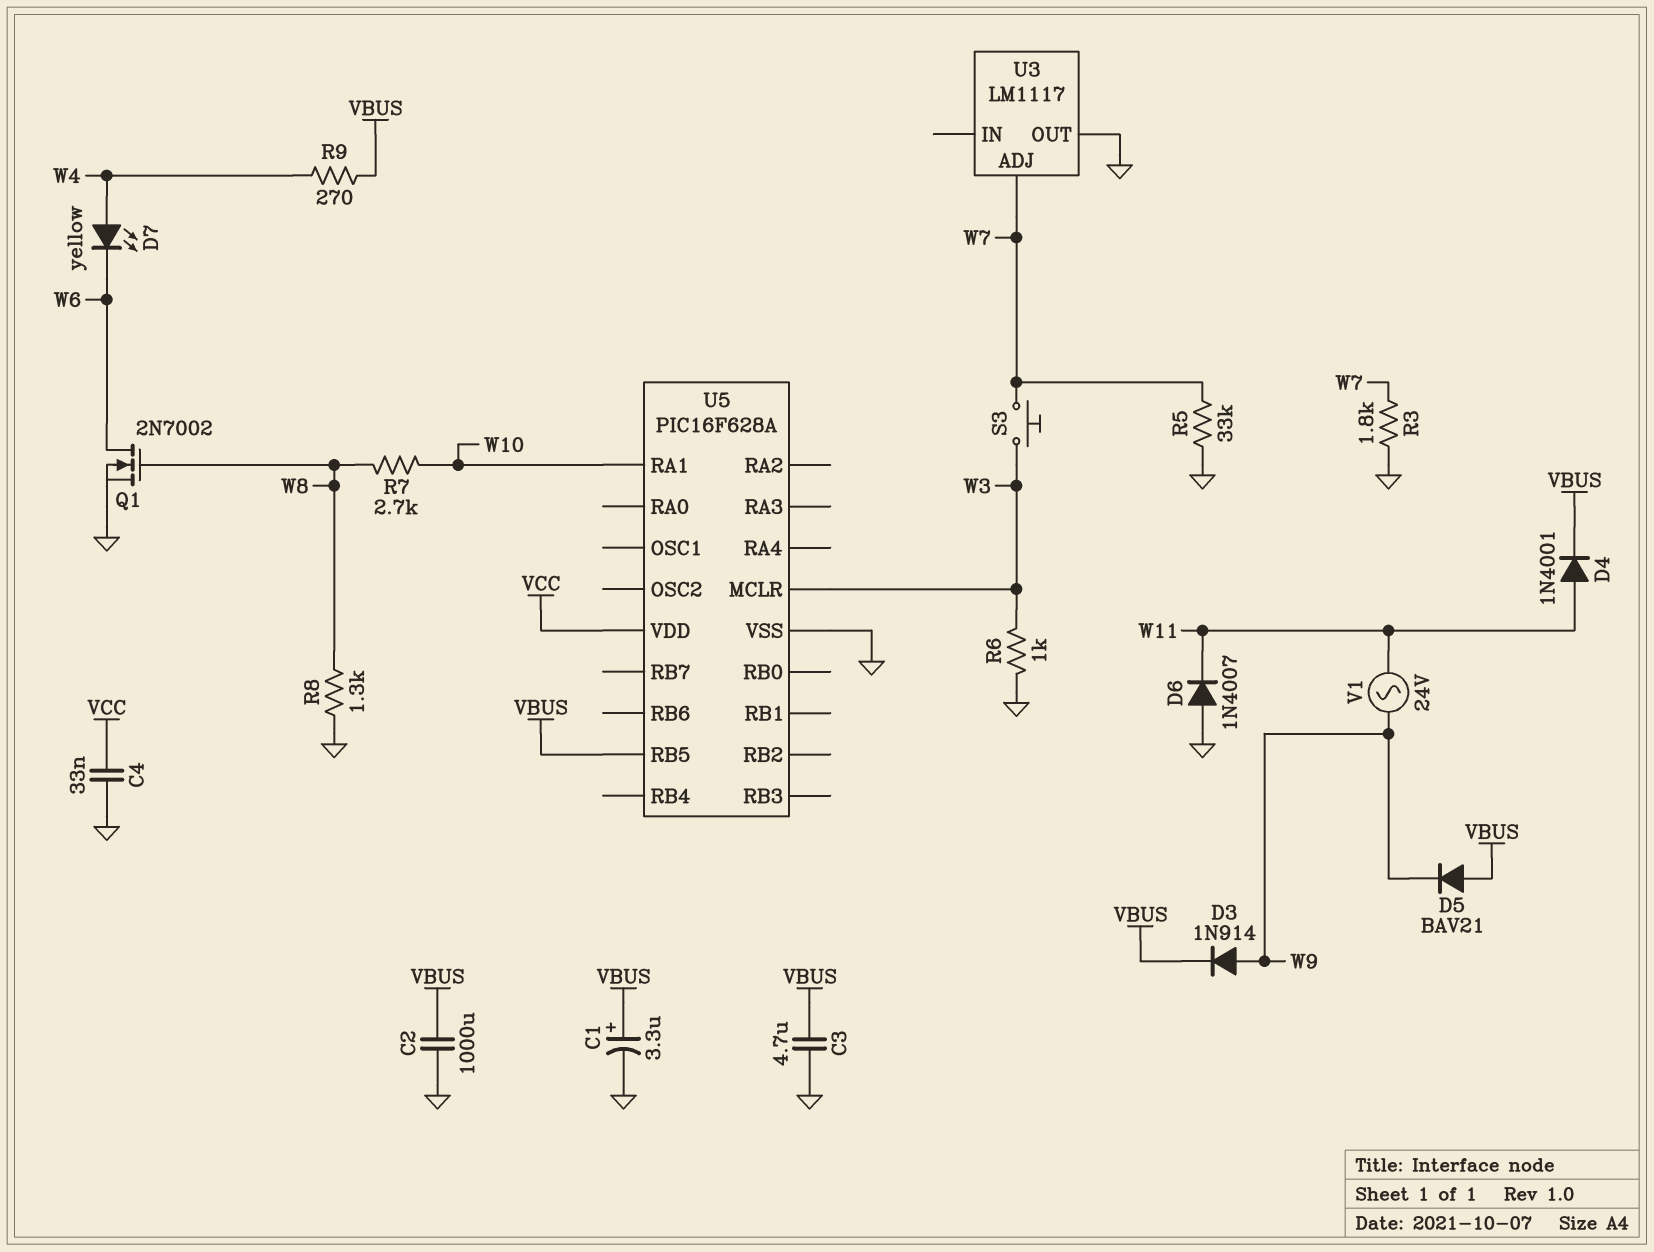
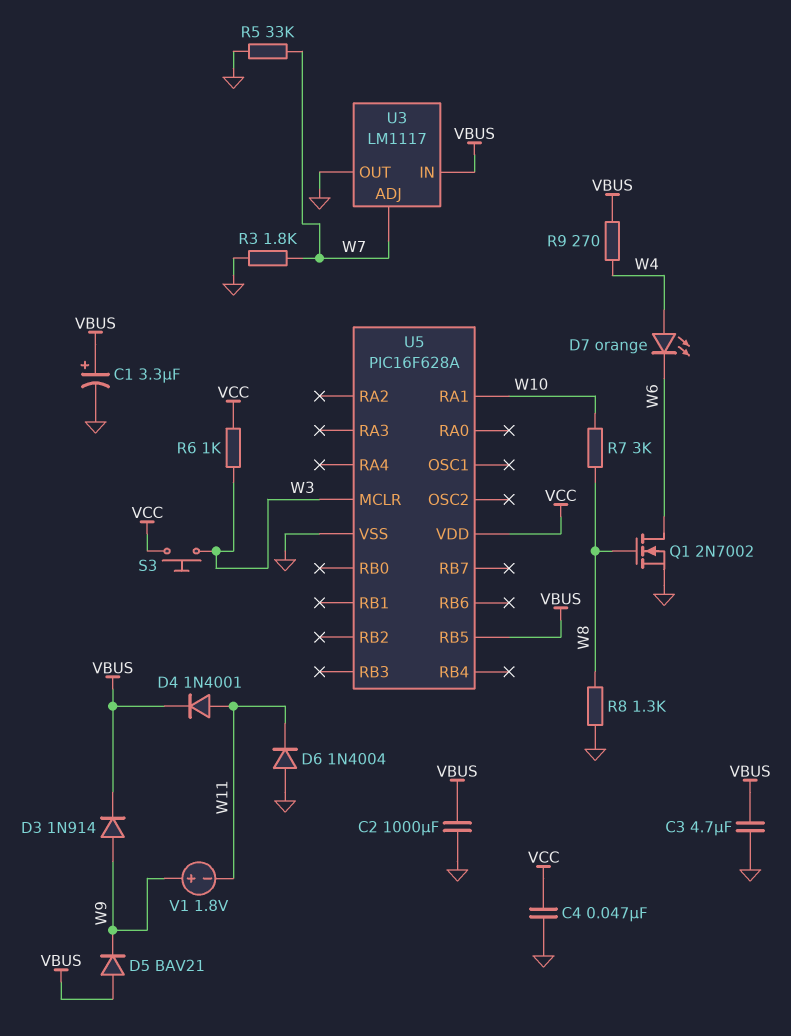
C4: 33nF (GND, VCC) -> 47nF (GND, VCC)
D6: diode 1N4007 (A GND, K W11) -> diode 1N4004 (A GND, K W11)
D7: LED yellow (A W4, K W6) -> LED orange (A W4, K W6)
R6: 1k (GND, W3) -> 1k (VCC, W3)
R7: 2.7k (W8, W10) -> 3k (W8, W10)
S3: button (W3, W7) -> button (VCC, W3)
U3 pin IN: none -> VBUS
V1: AC 24V (W9, W11) -> 1.8V (plus W9, minus W11)

